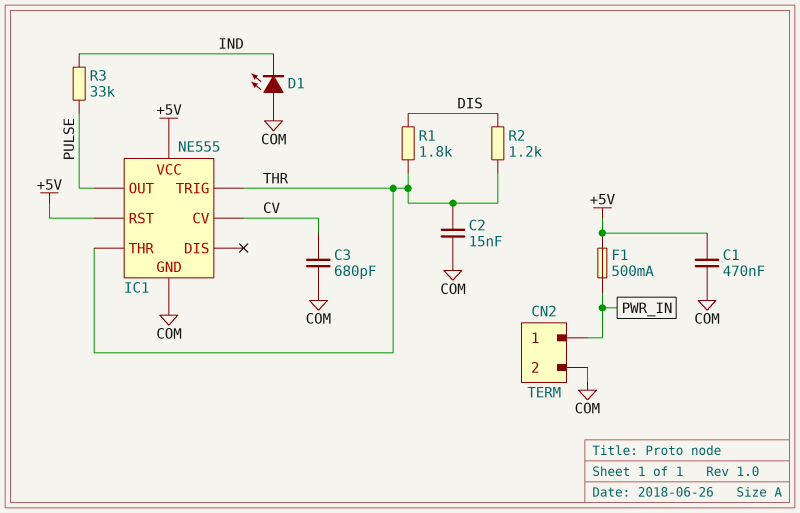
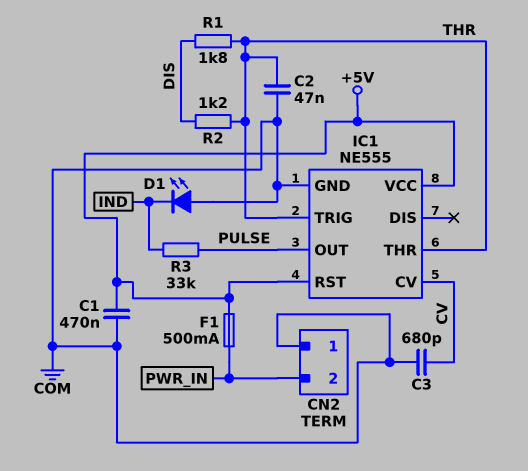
C2: 15nF (COM, THR) -> 47nF (COM, THR)
CN2 pin 1: PWR_IN -> COM
CN2 pin 2: COM -> PWR_IN

